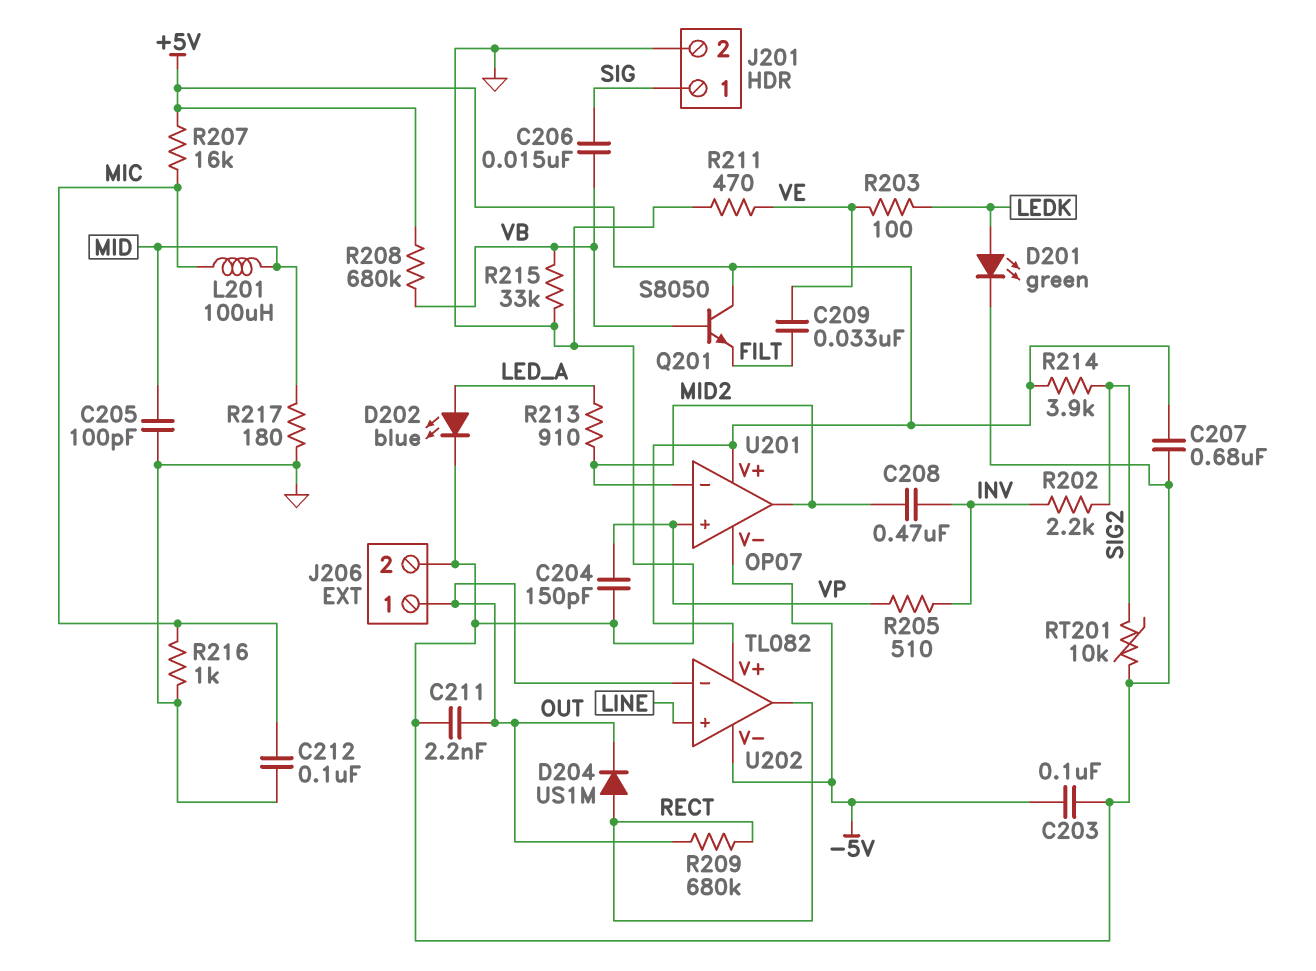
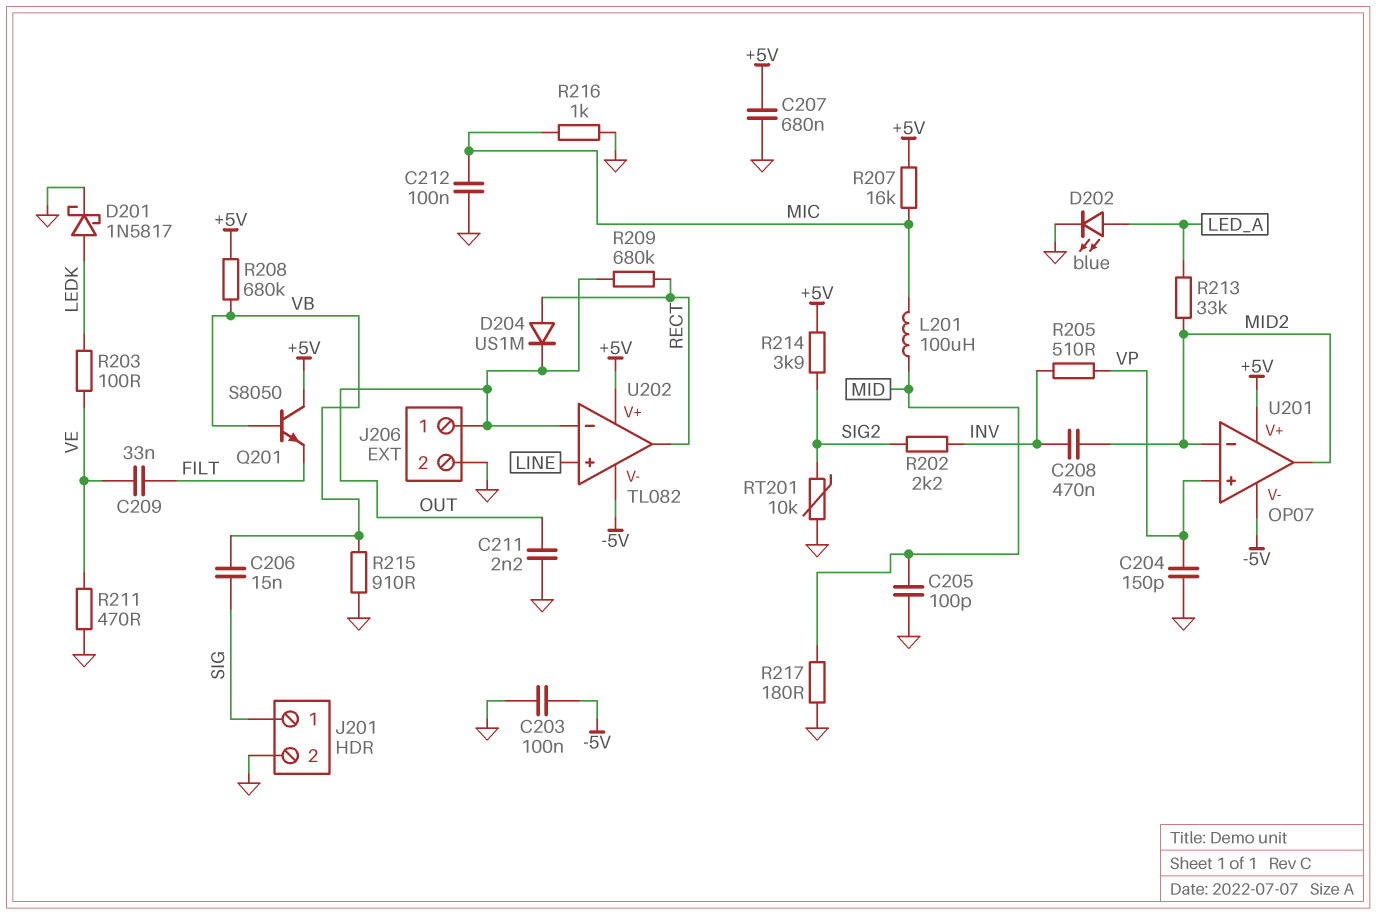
D201: LED green (A LEDK, K GND) -> schottky 1N5817 (A LEDK, K GND)
R213: 910 (LED_A, MID2) -> 33k (LED_A, MID2)
R215: 33k (GND, VB) -> 910 (GND, VB)

